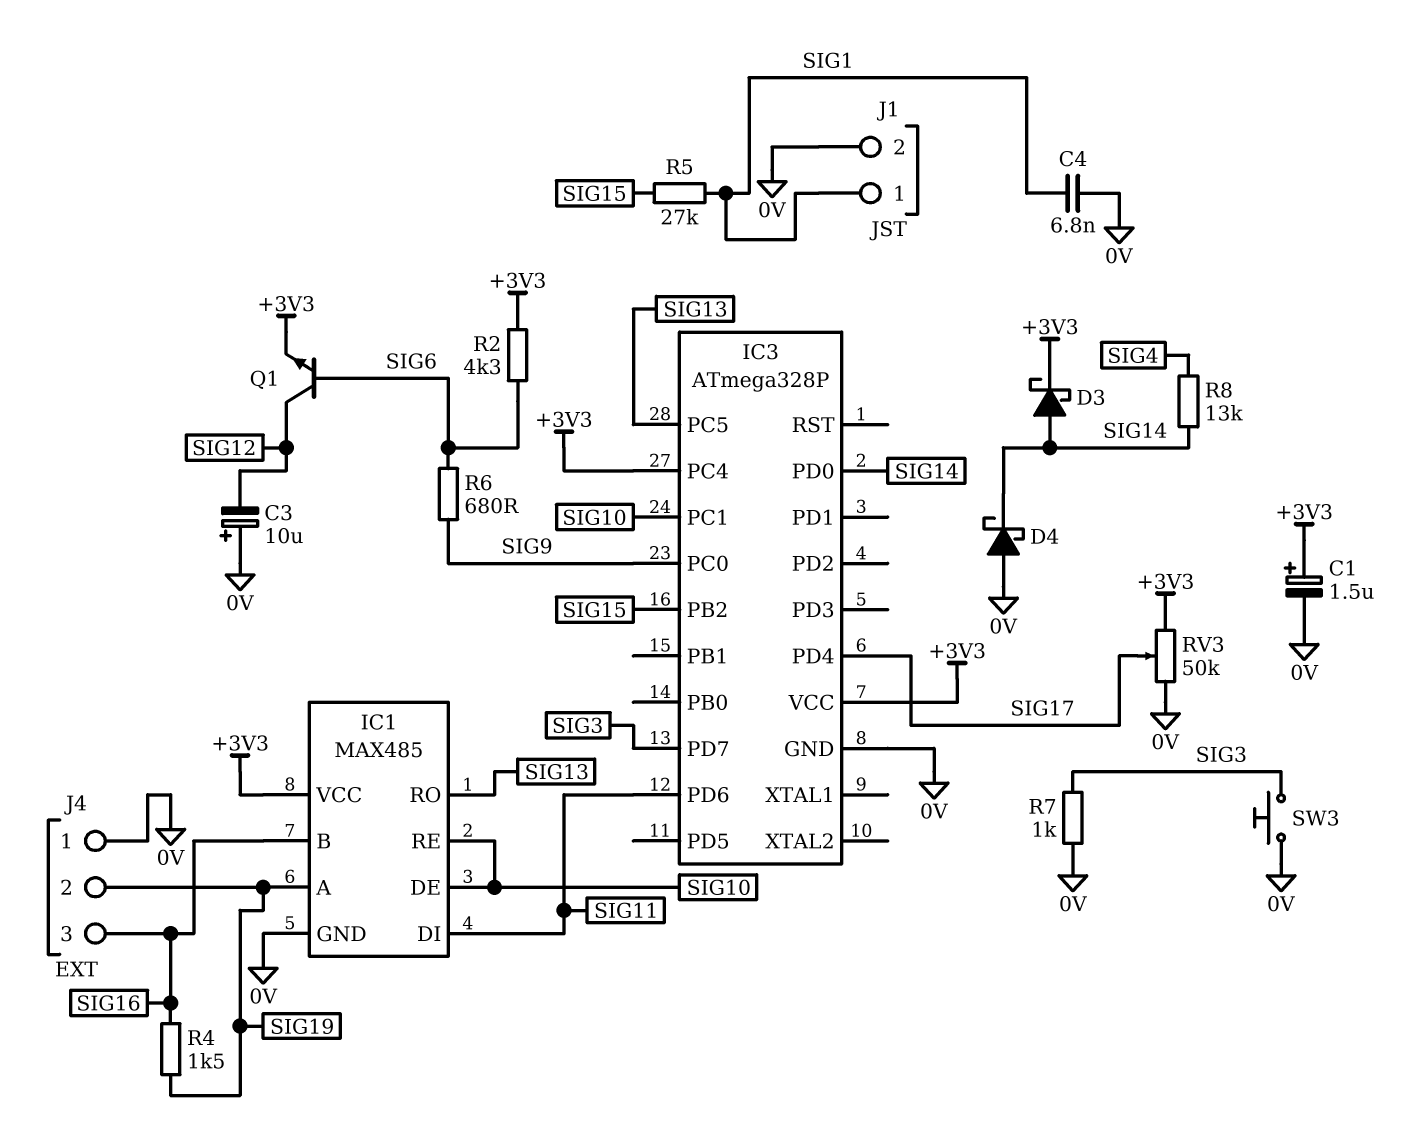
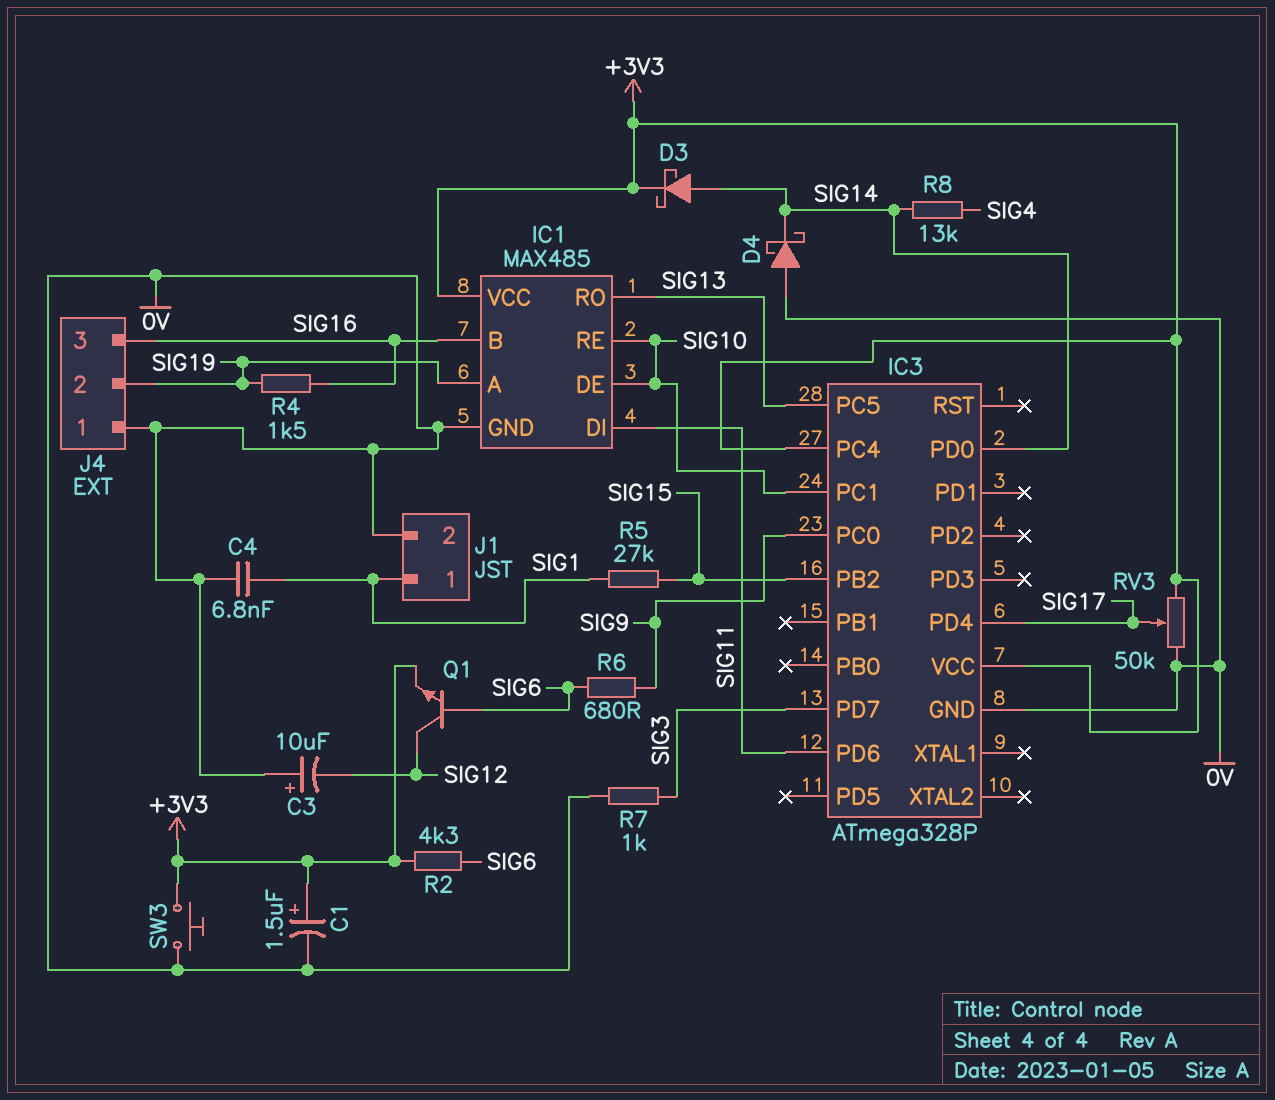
SW3: button (0V, SIG3) -> button (+3V3, 0V)

